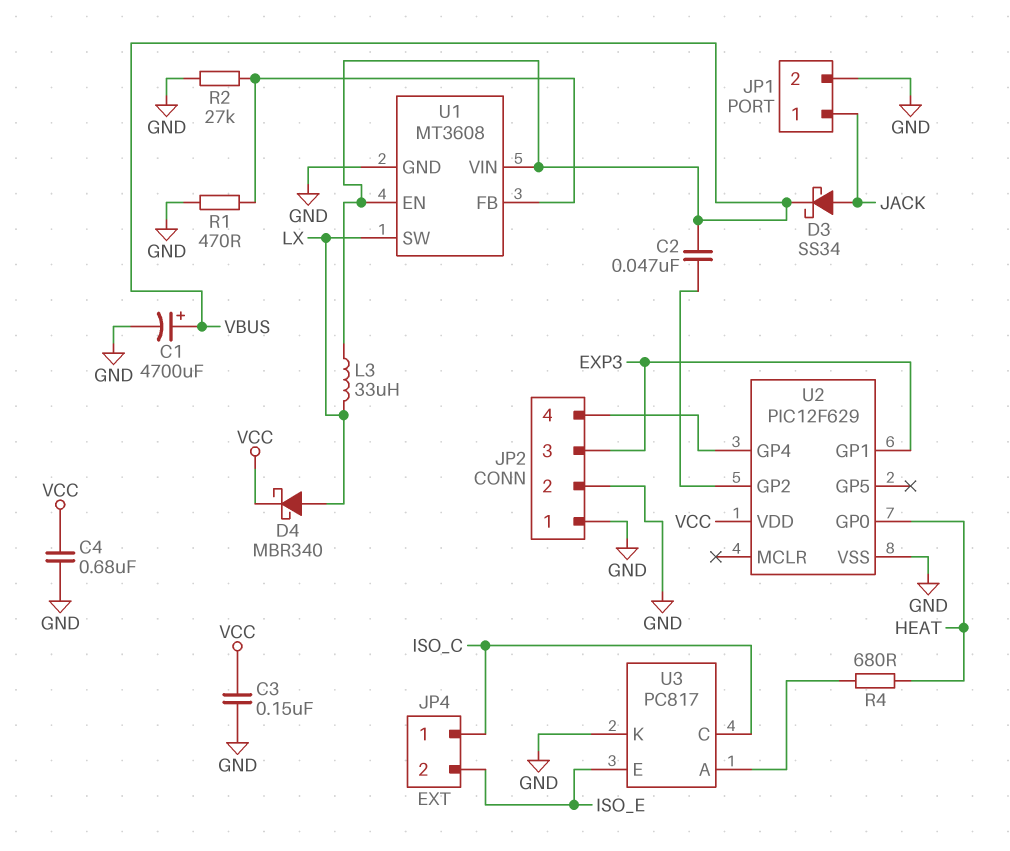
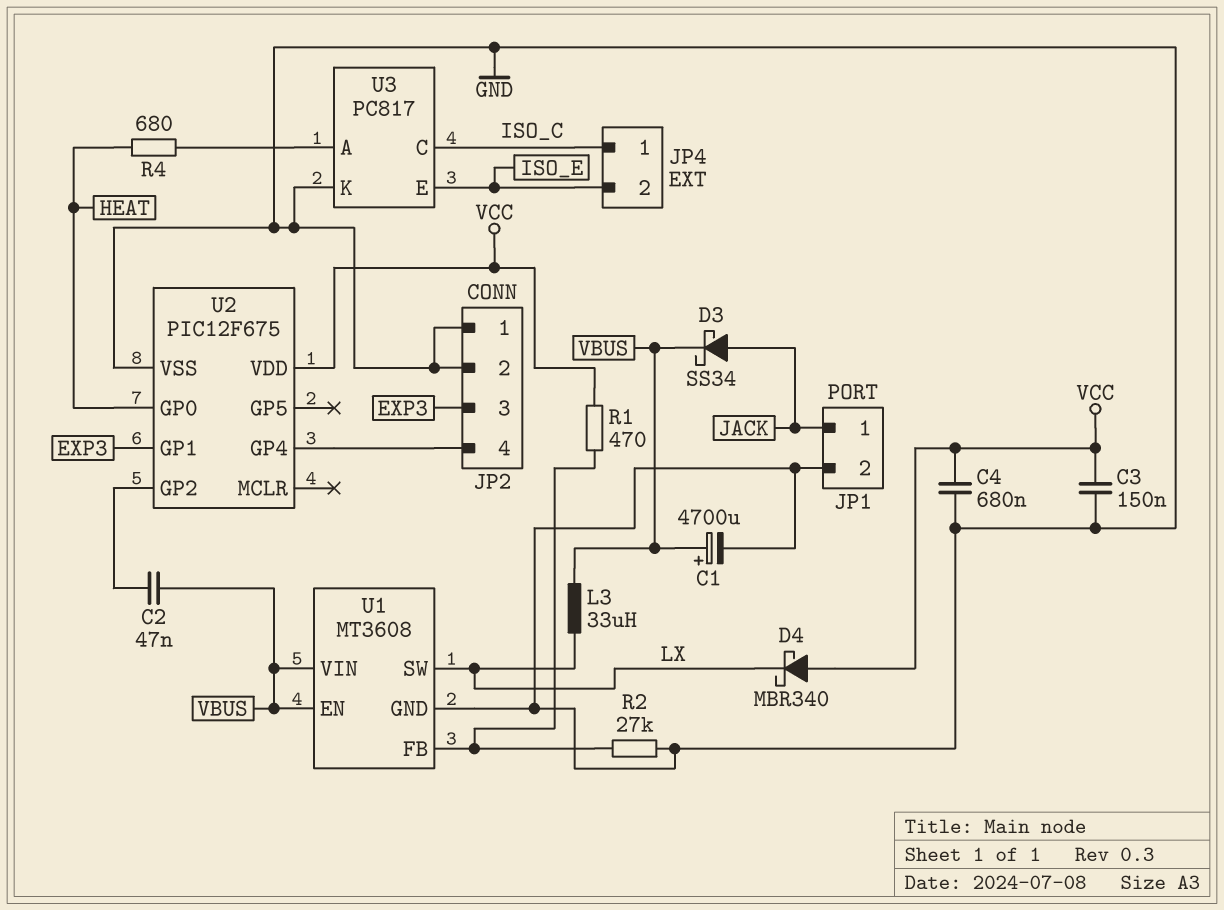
D4: schottky MBR340 (A LX, K VCC) -> schottky MBR340 (A VCC, K LX)
R1: 470 (GND, U1/FB) -> 470 (U1/FB, VCC)
U2: PIC12F629 -> PIC12F675

